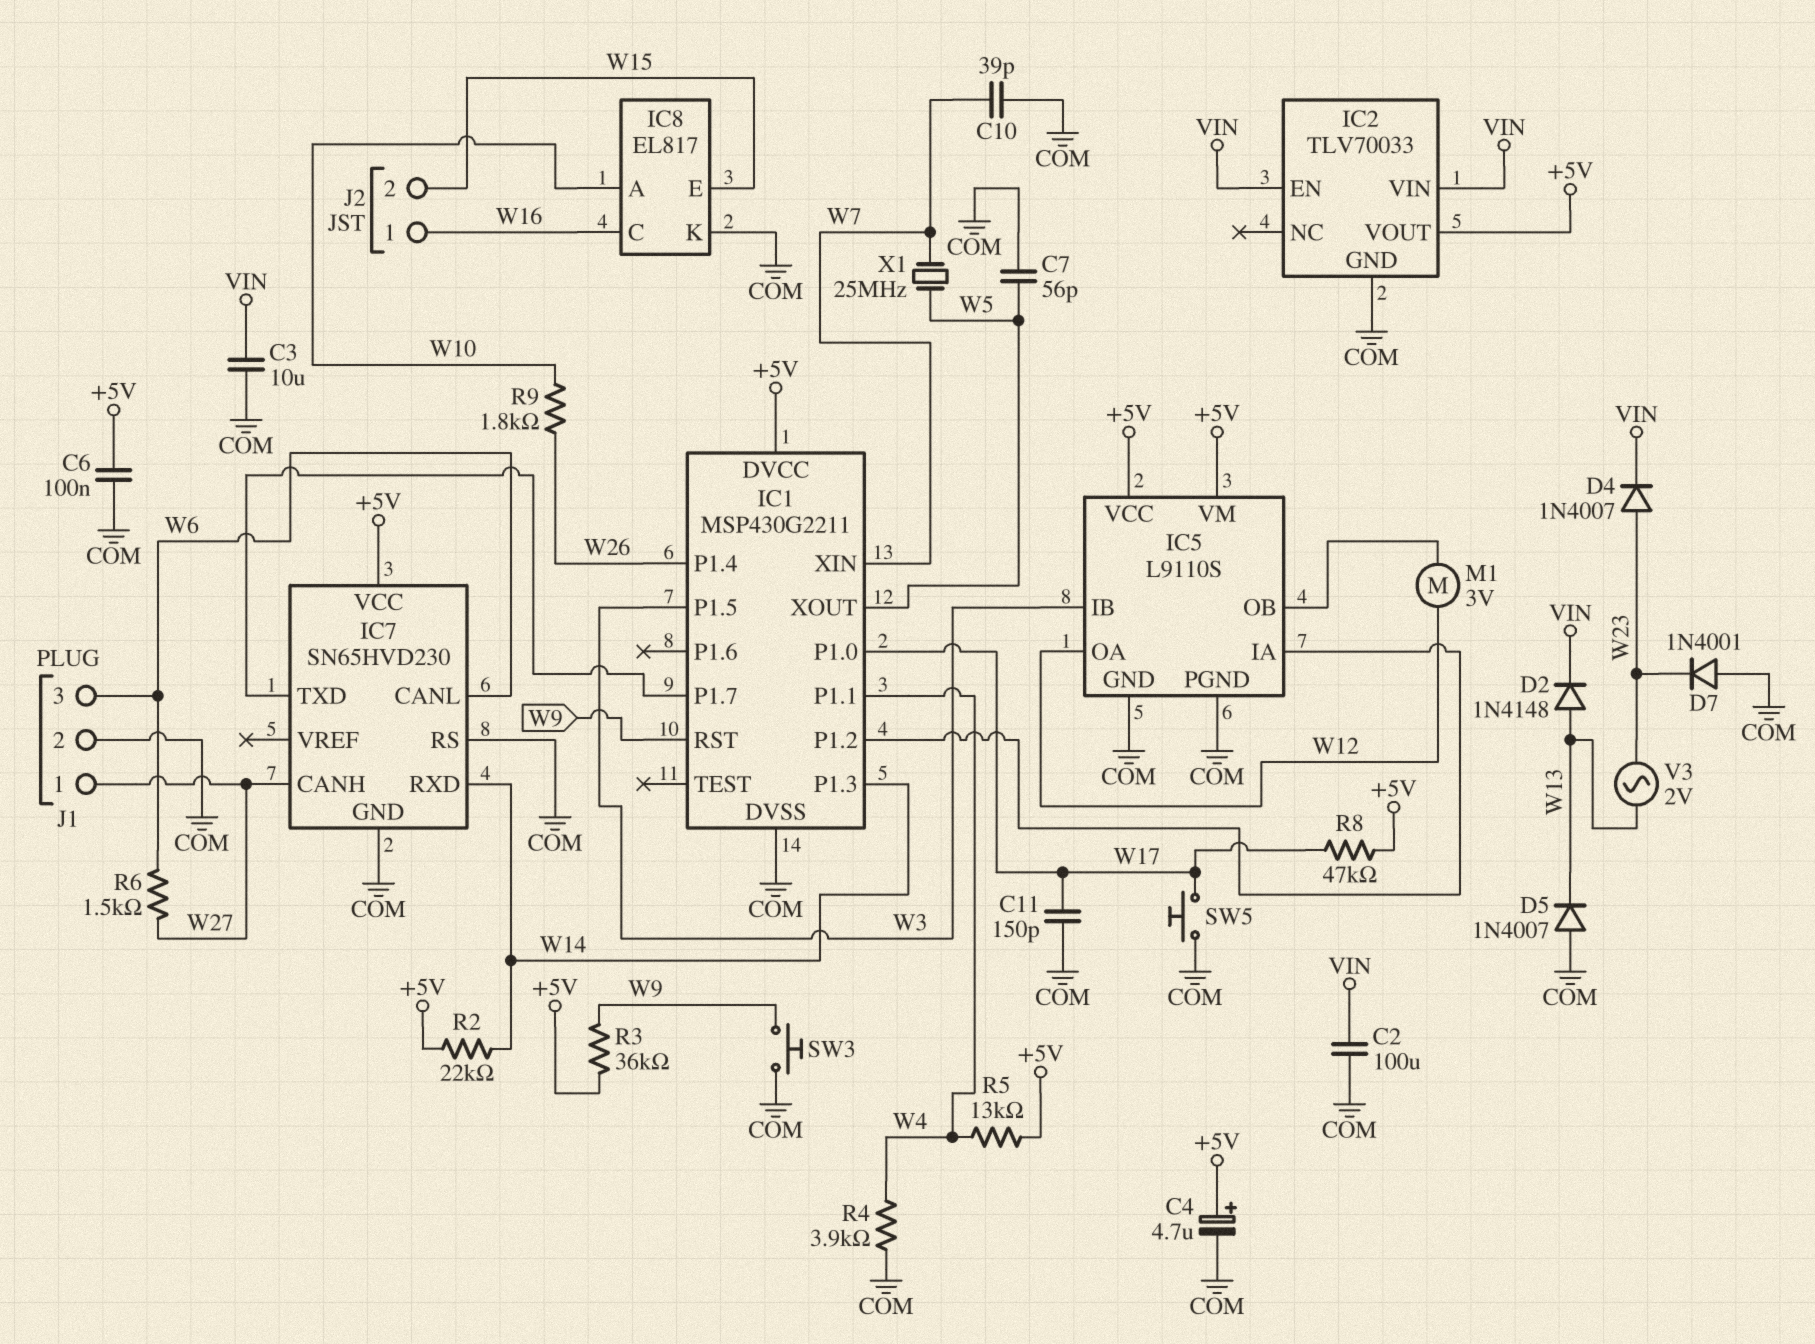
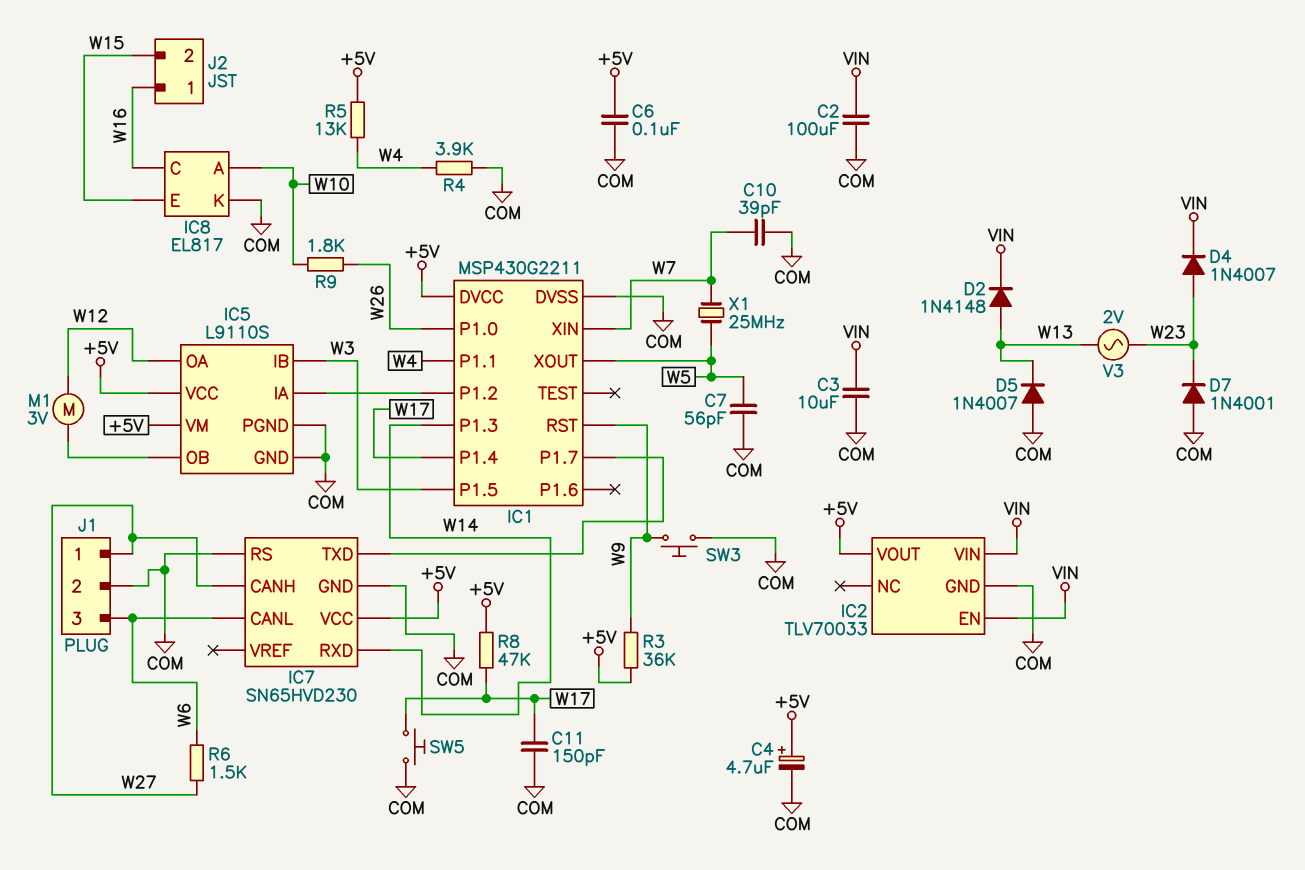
IC1 pin P1.0: W17 -> W26
IC1 pin P1.4: W26 -> W17
R2: 22k (+5V, W14) -> none

